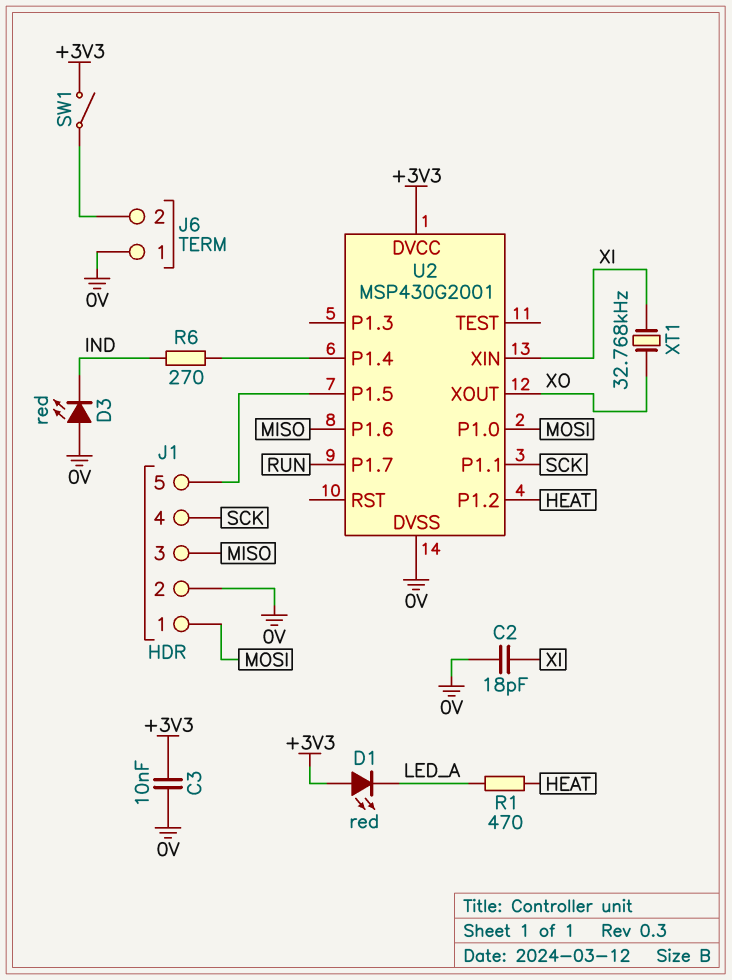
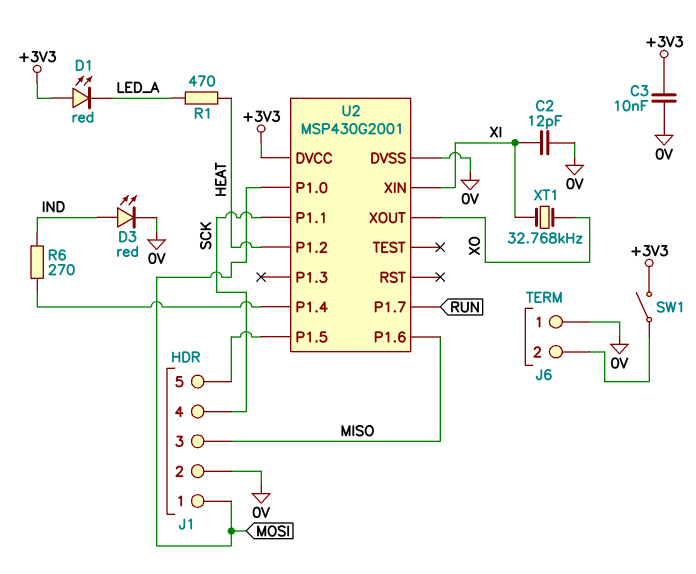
C2: 18pF (0V, XI) -> 12pF (0V, XI)
D3: LED red (A 0V, K IND) -> LED red (A IND, K 0V)

